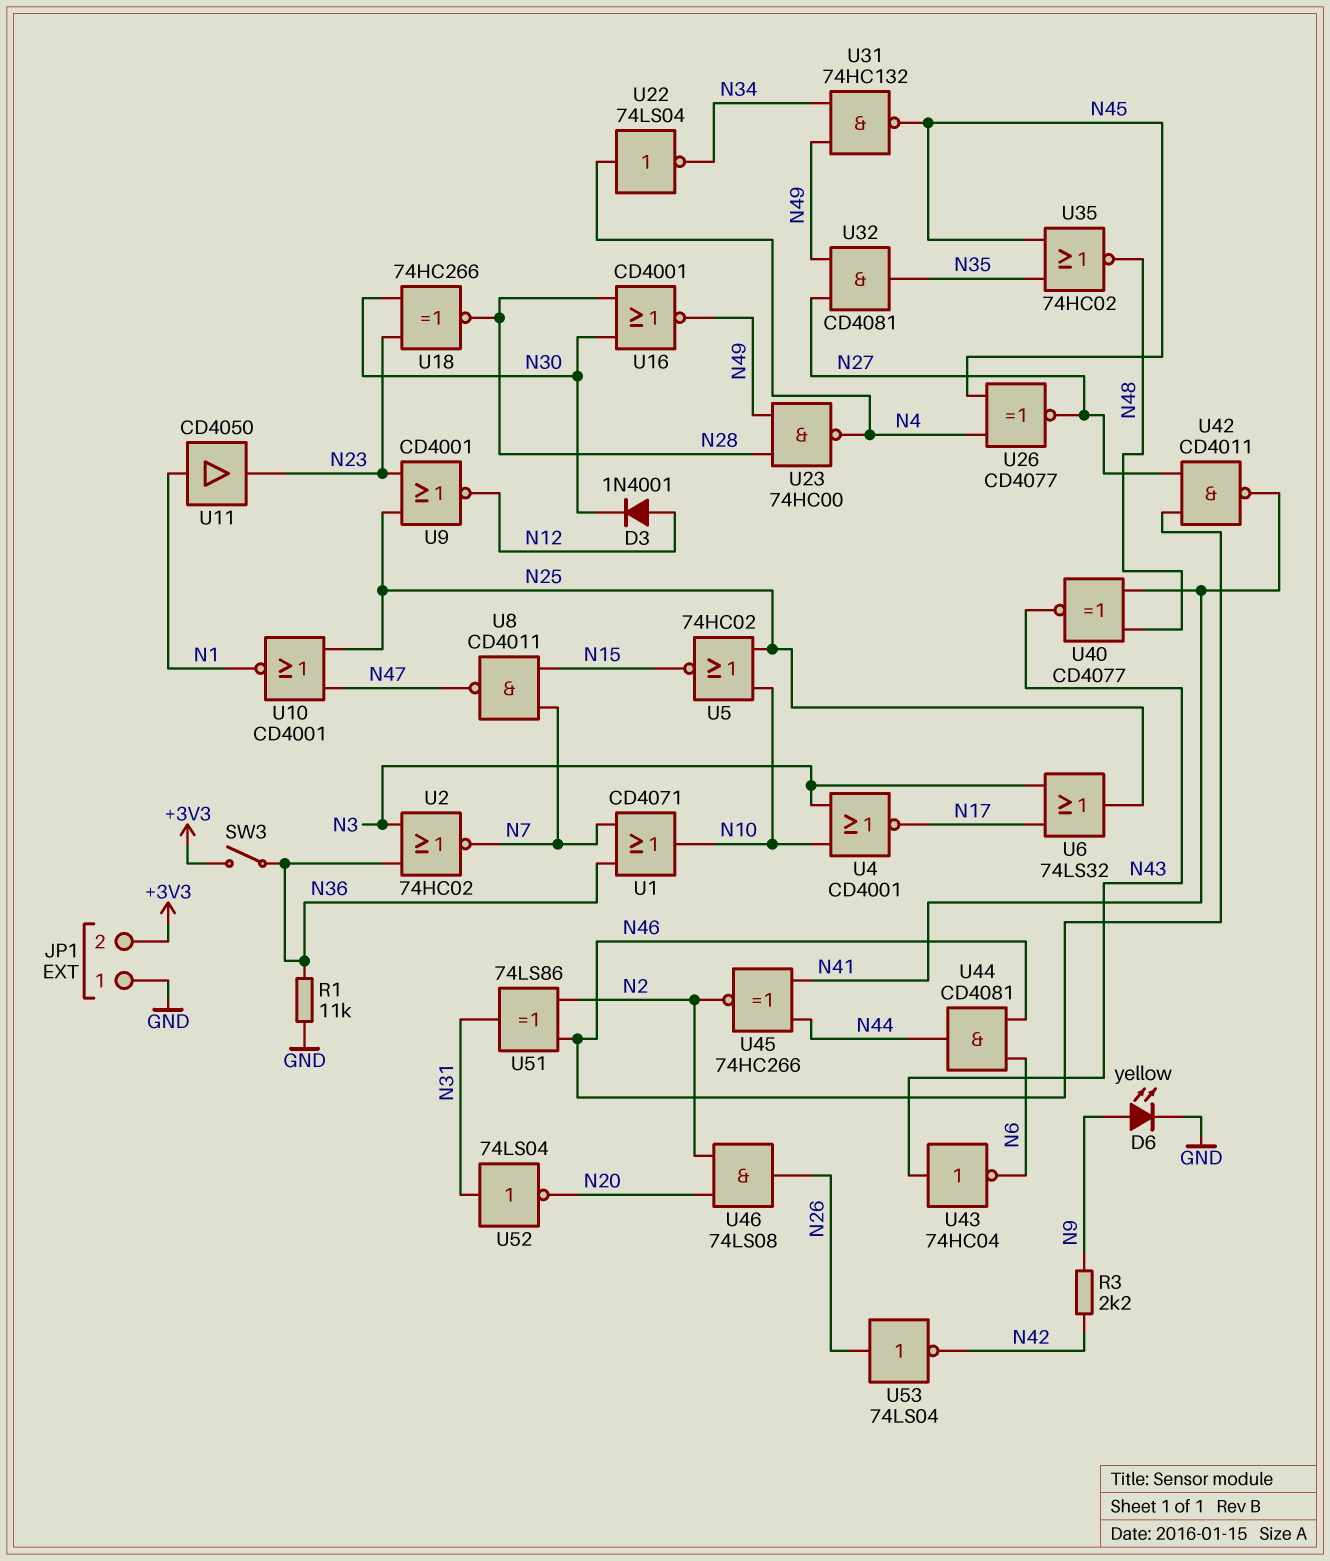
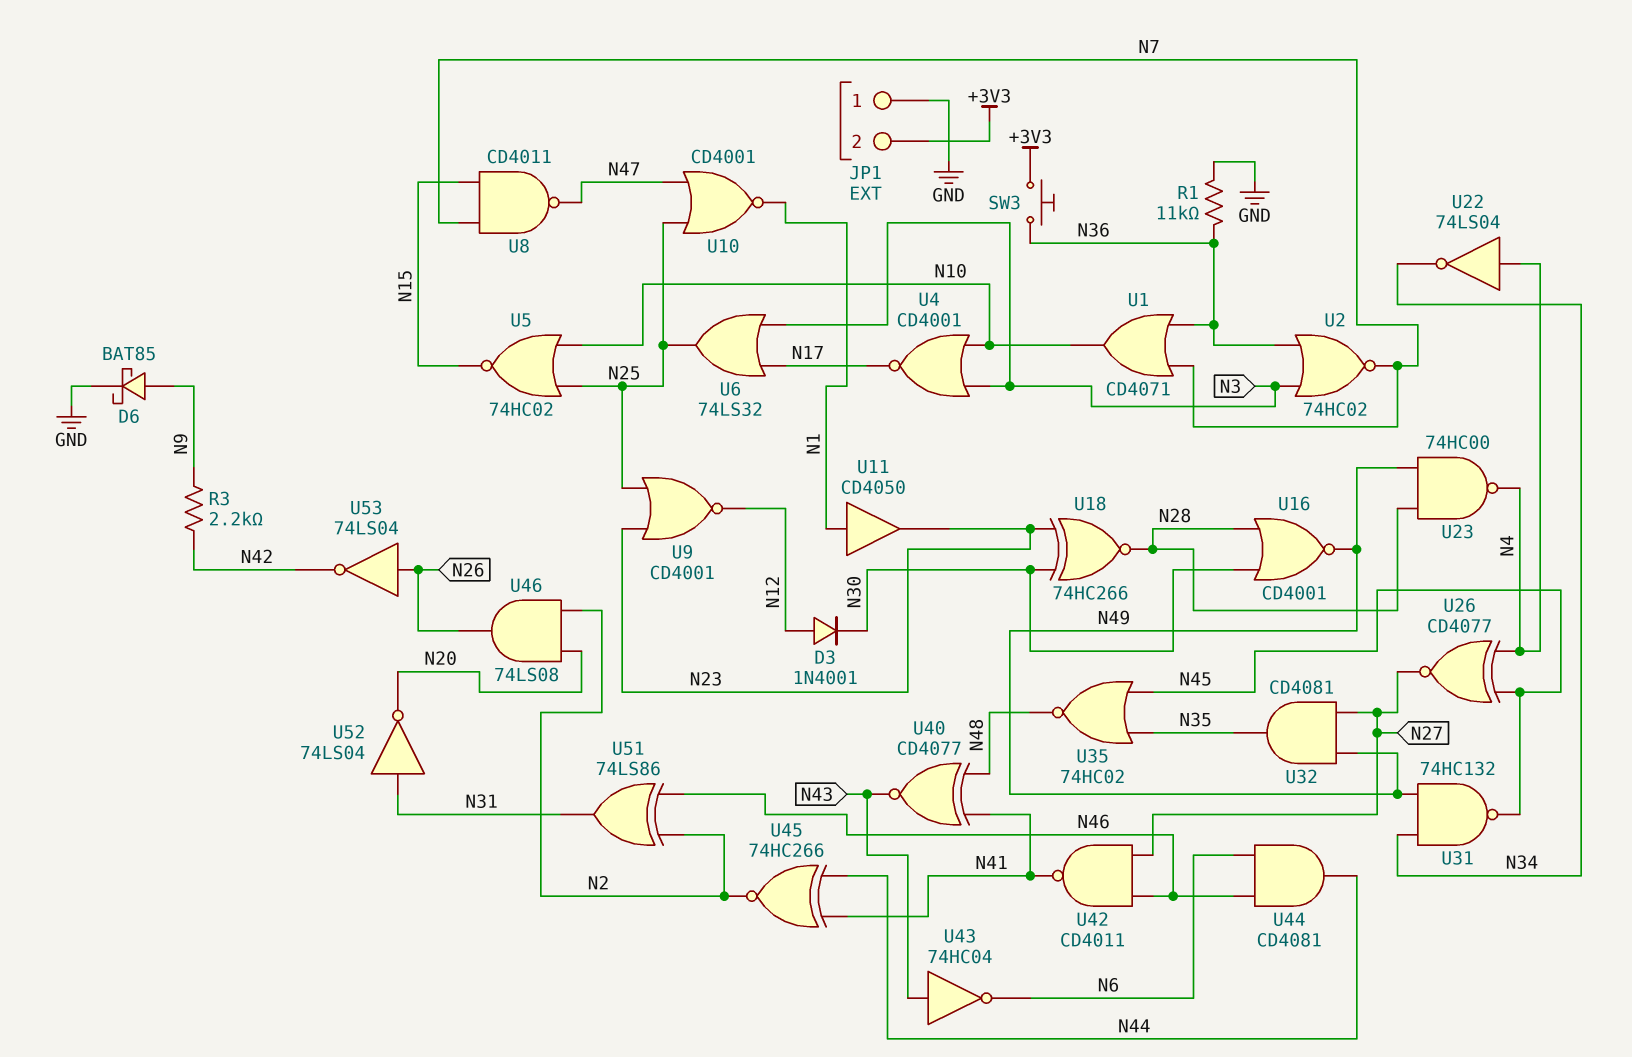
D6: LED yellow (A N9, K GND) -> schottky BAT85 (A N9, K GND)
SW3: switch (+3V3, N36) -> button (+3V3, N36)

